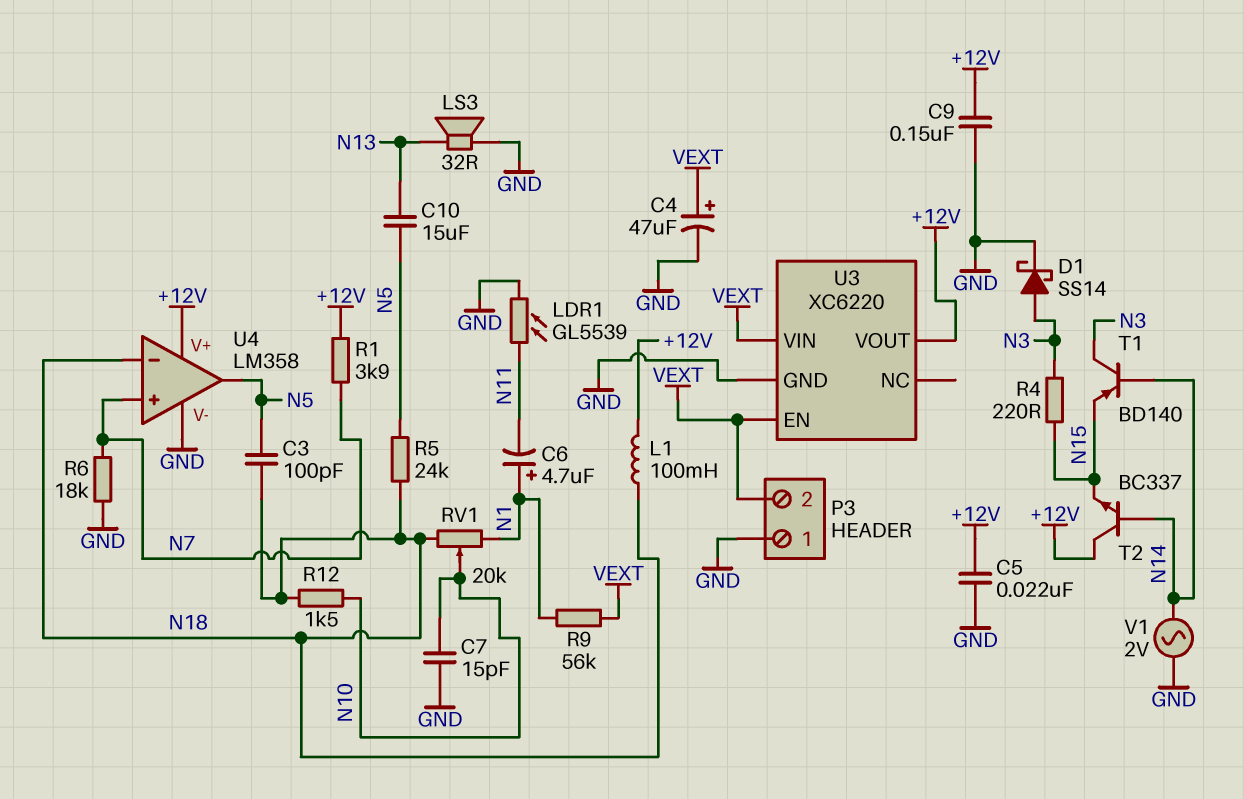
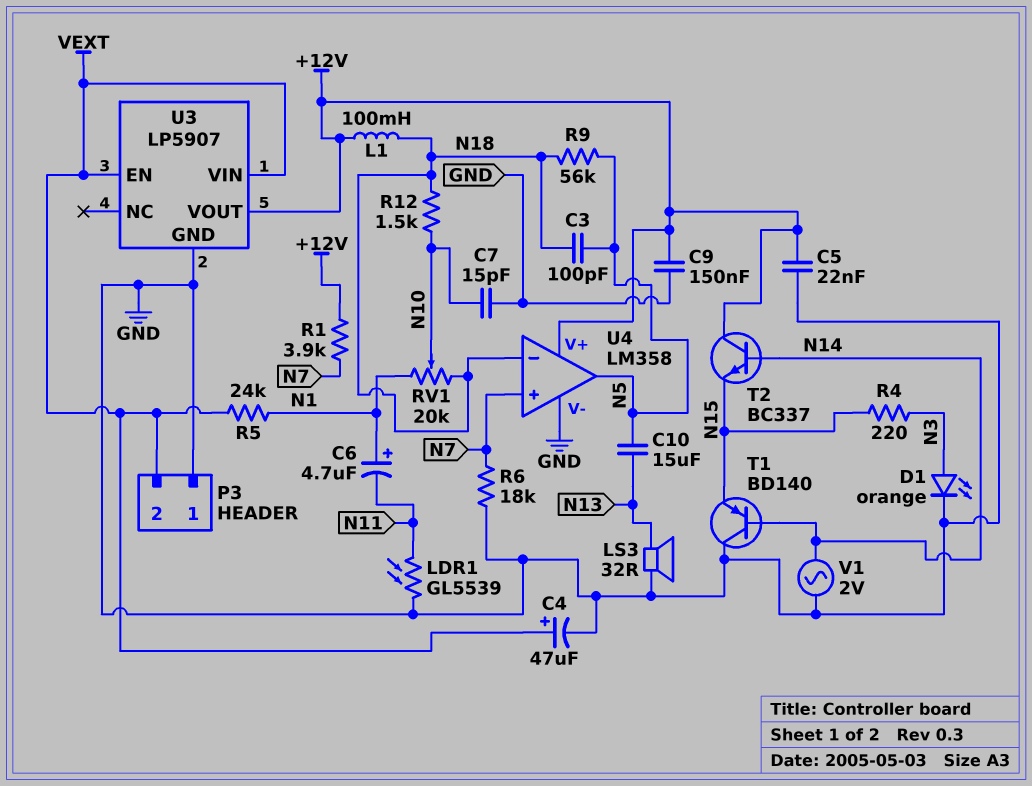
D1: schottky SS14 (A N3, K GND) -> LED orange (A N3, K GND)
R5: 24k (N5, N18) -> 24k (N1, VEXT)
R9: 56k (N1, VEXT) -> 56k (N5, N18)
T1: PNP BD140 (B N14, C N3, E N15) -> PNP BD140 (B N14, C GND, E N15)
U3: XC6220 -> LP5907

